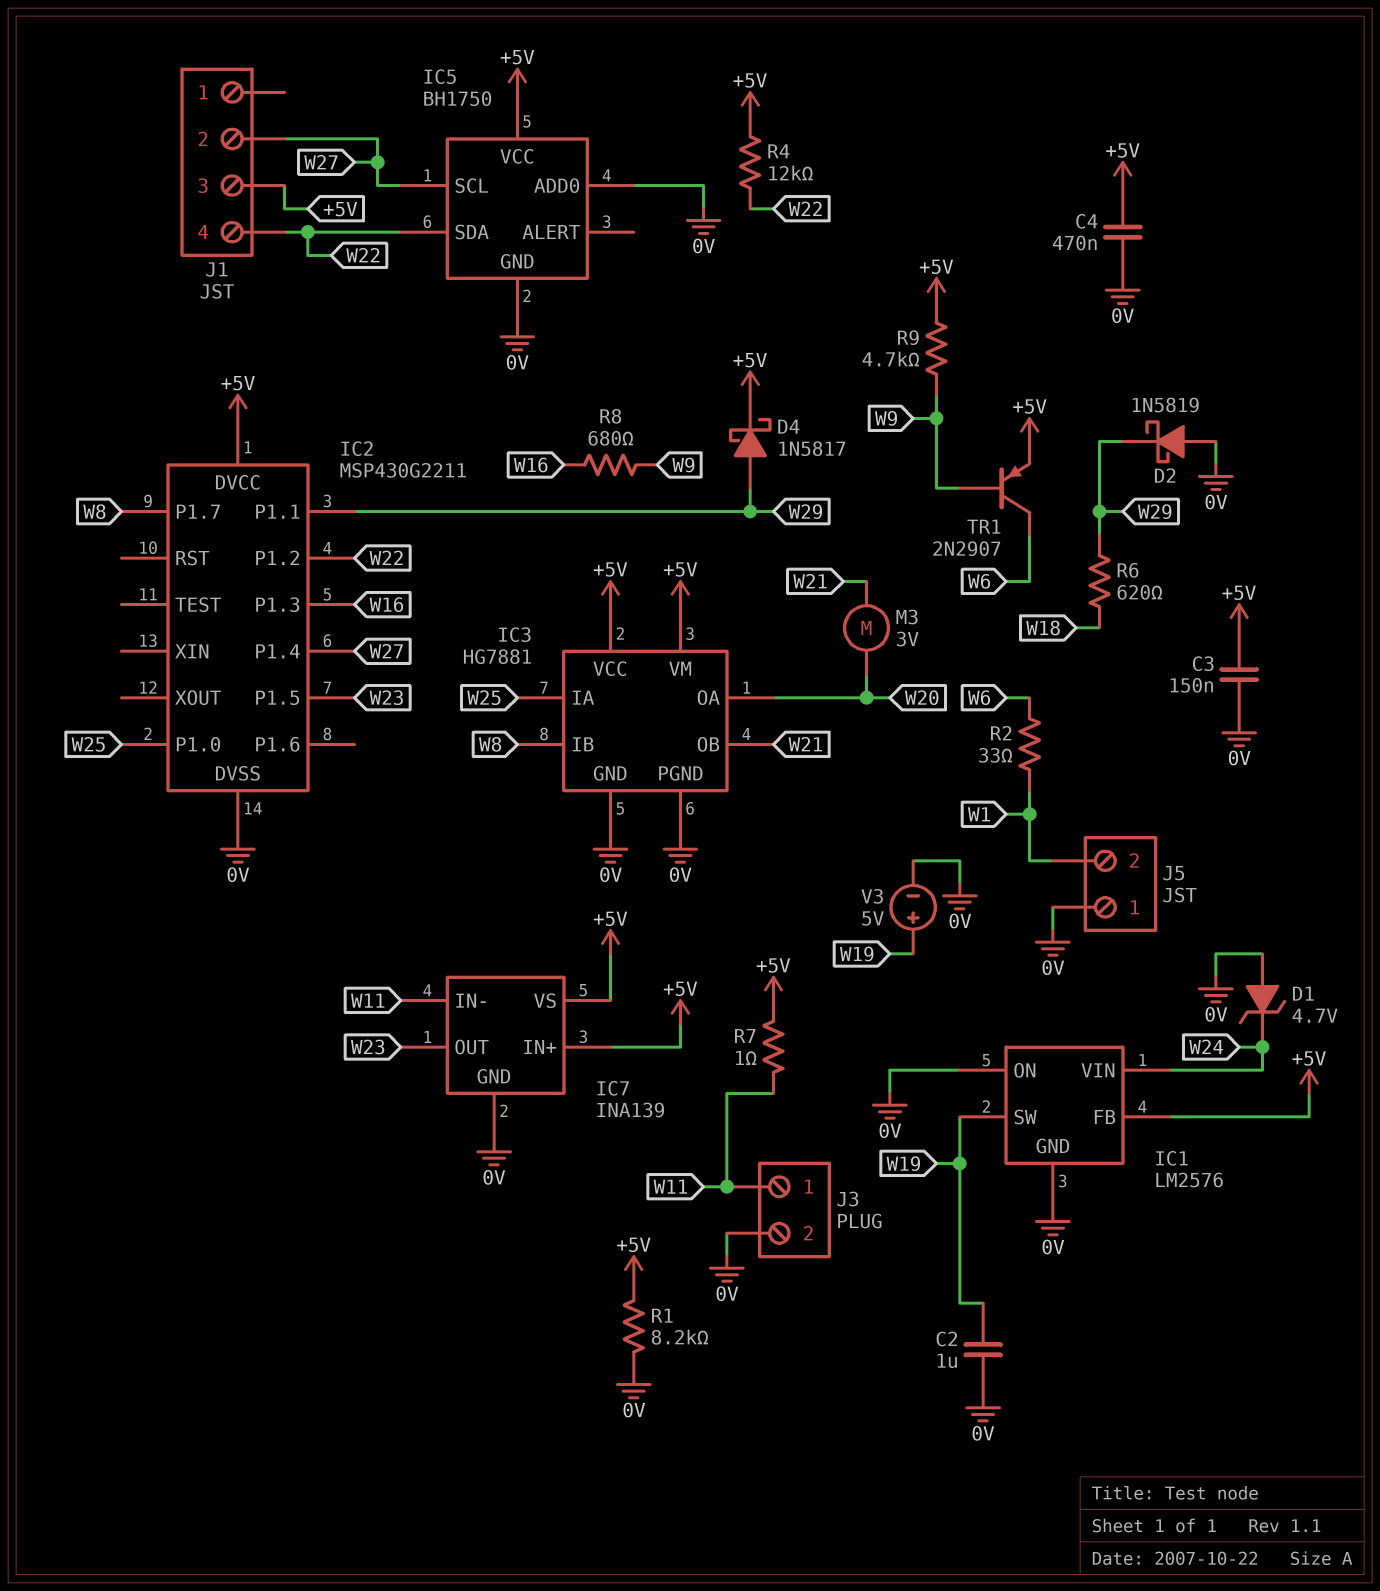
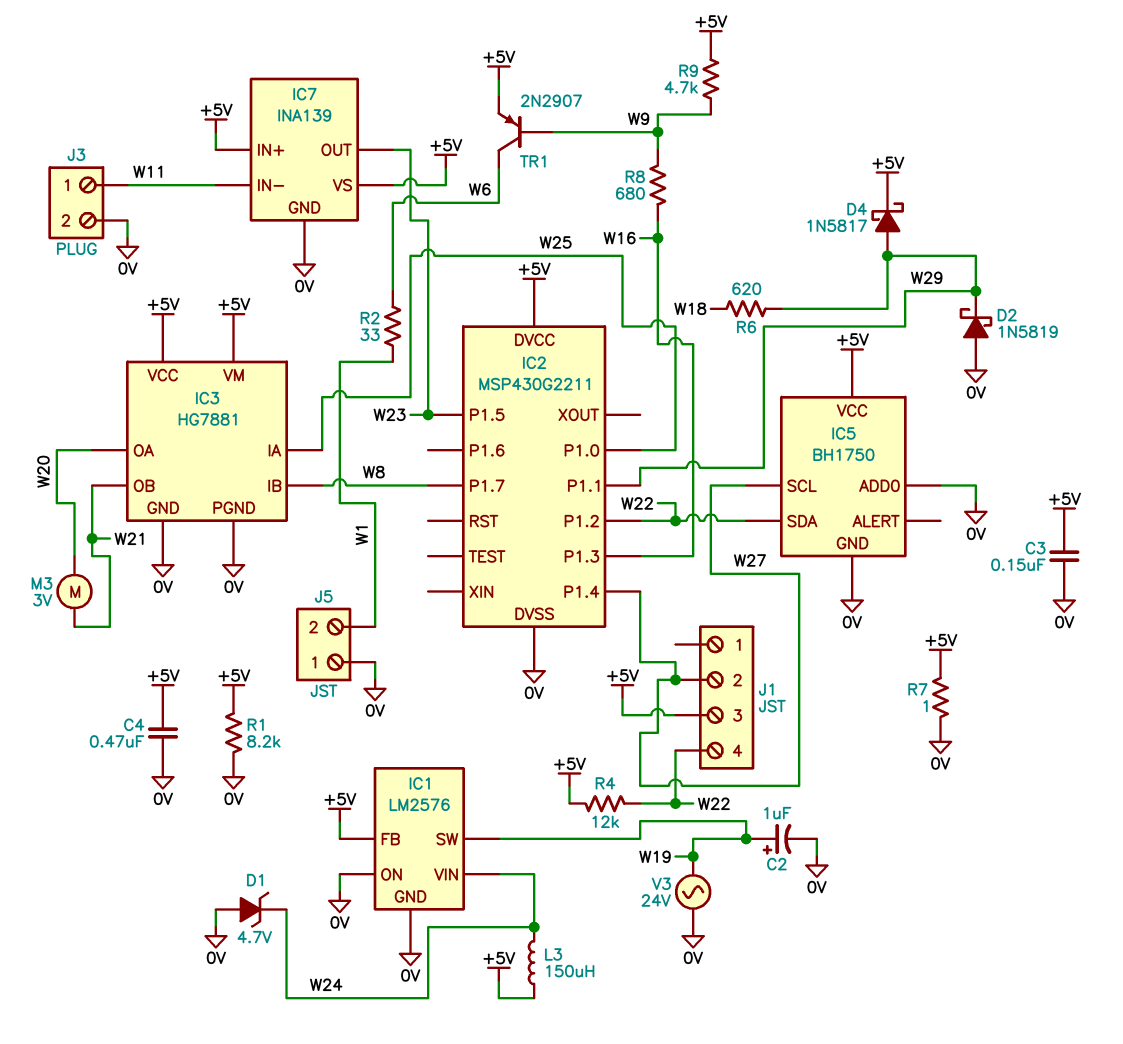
C2: 1uF (0V, W19) -> 1uF (plus W19, minus 0V)
L3: none -> 150uH (+5V, W24)
R7: 1 (+5V, W11) -> 1 (+5V, 0V)
V3: 5V (plus W19, minus 0V) -> AC 24V (0V, W19)

